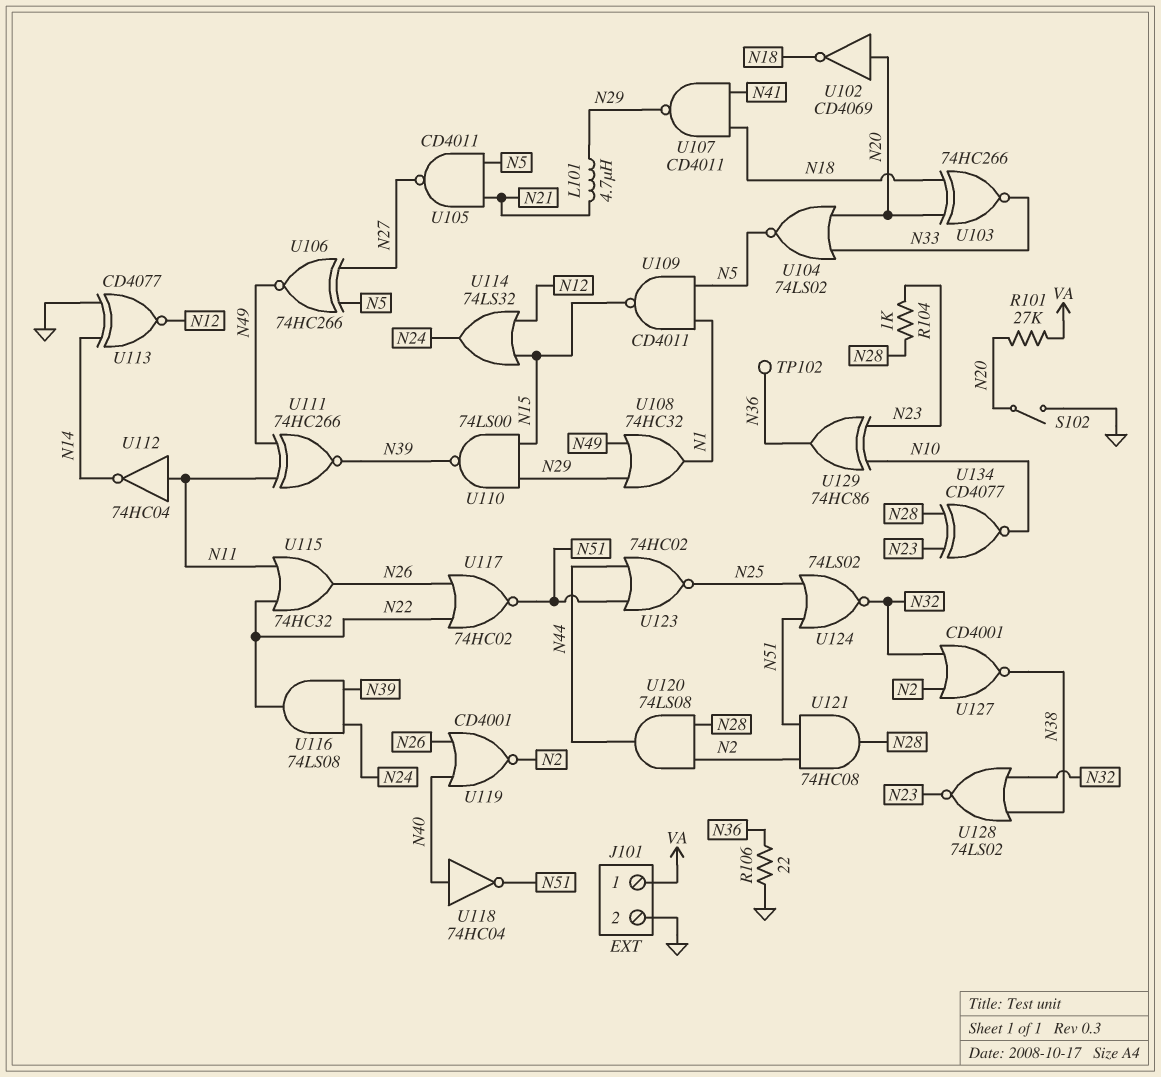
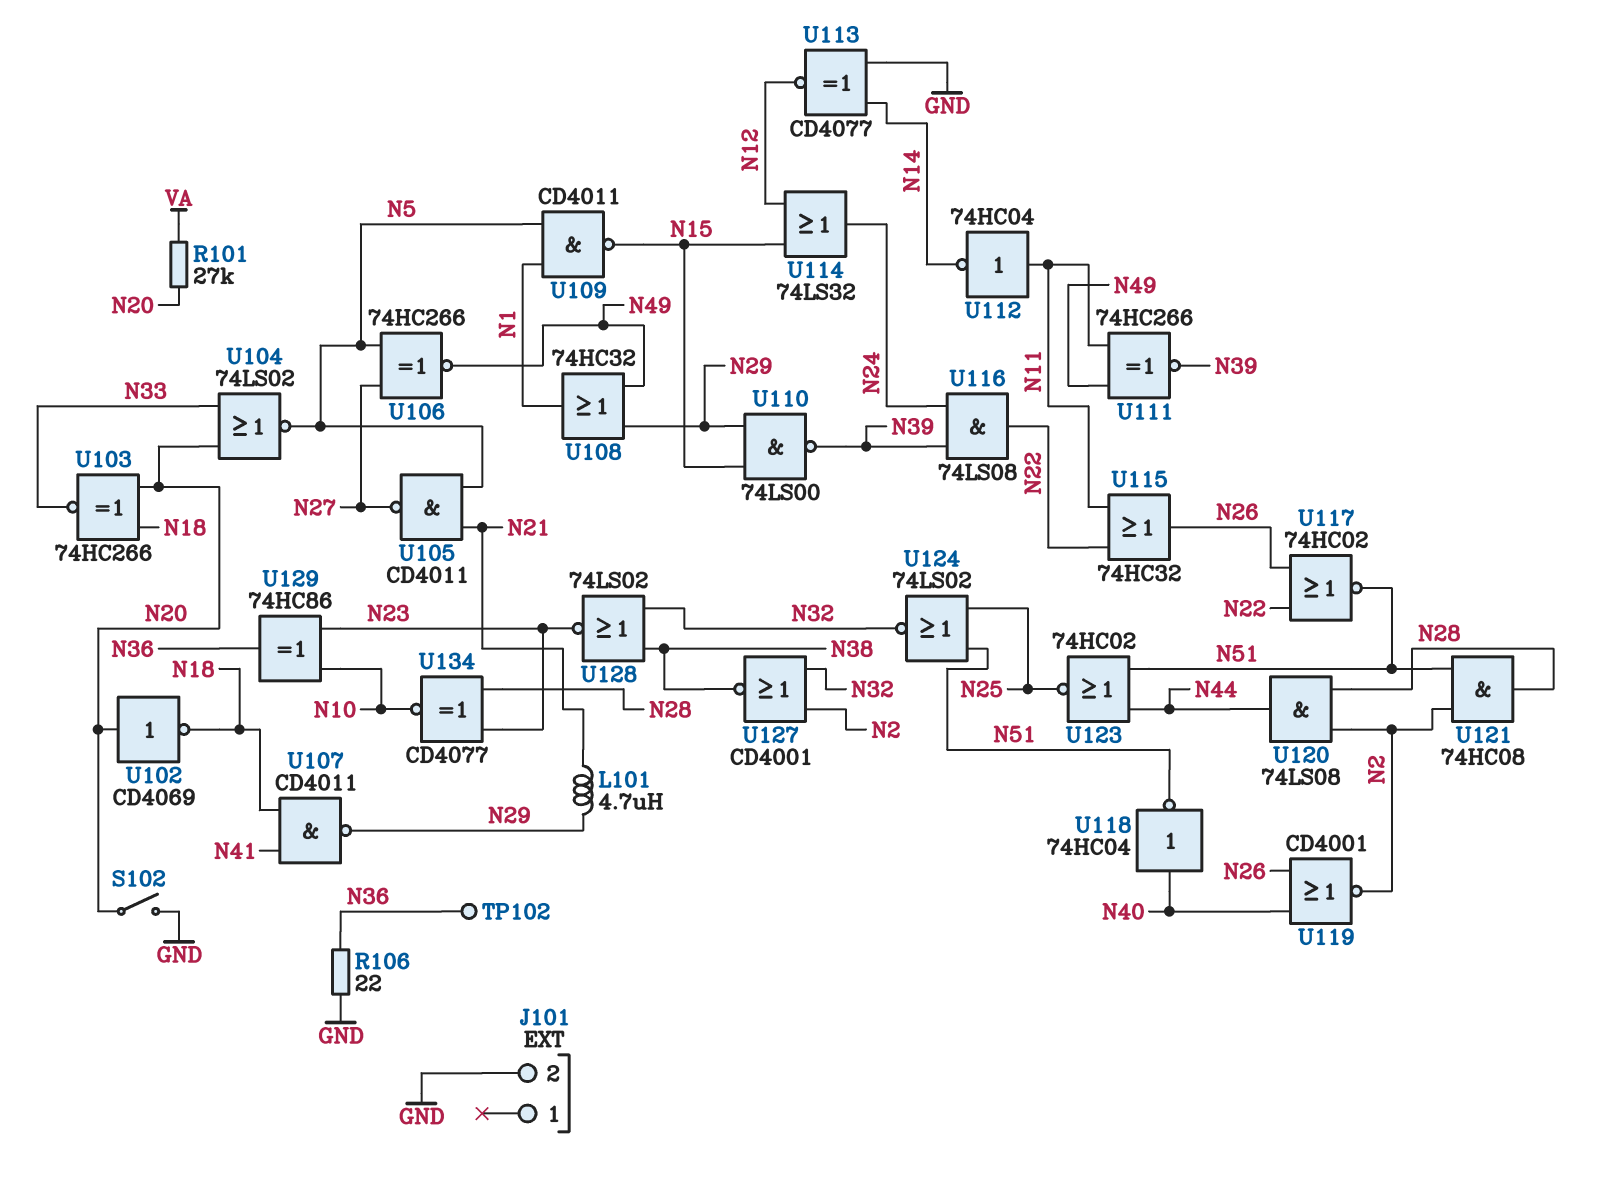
J101 pin 1: VA -> none
R104: 1k (N23, N28) -> none

